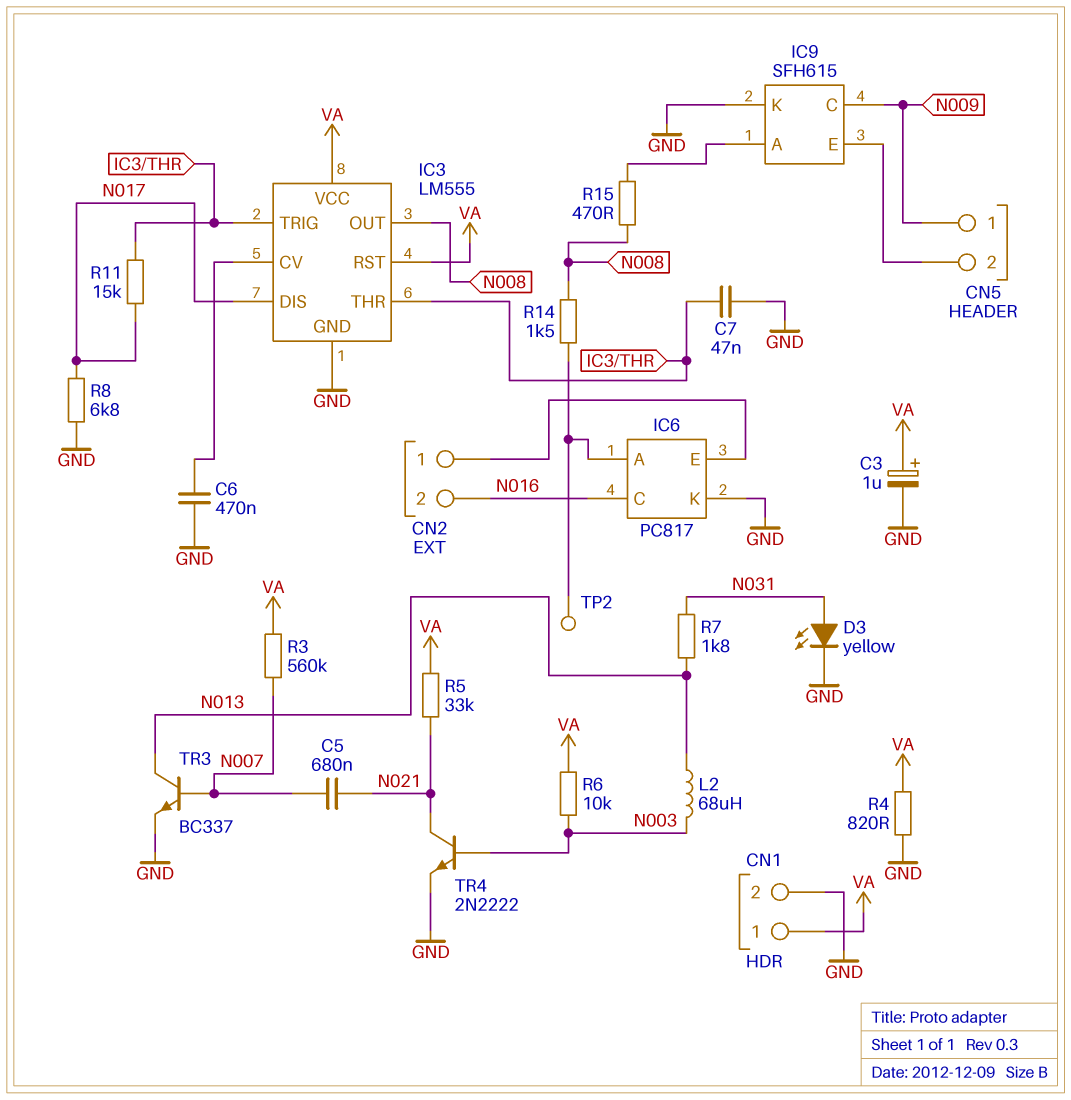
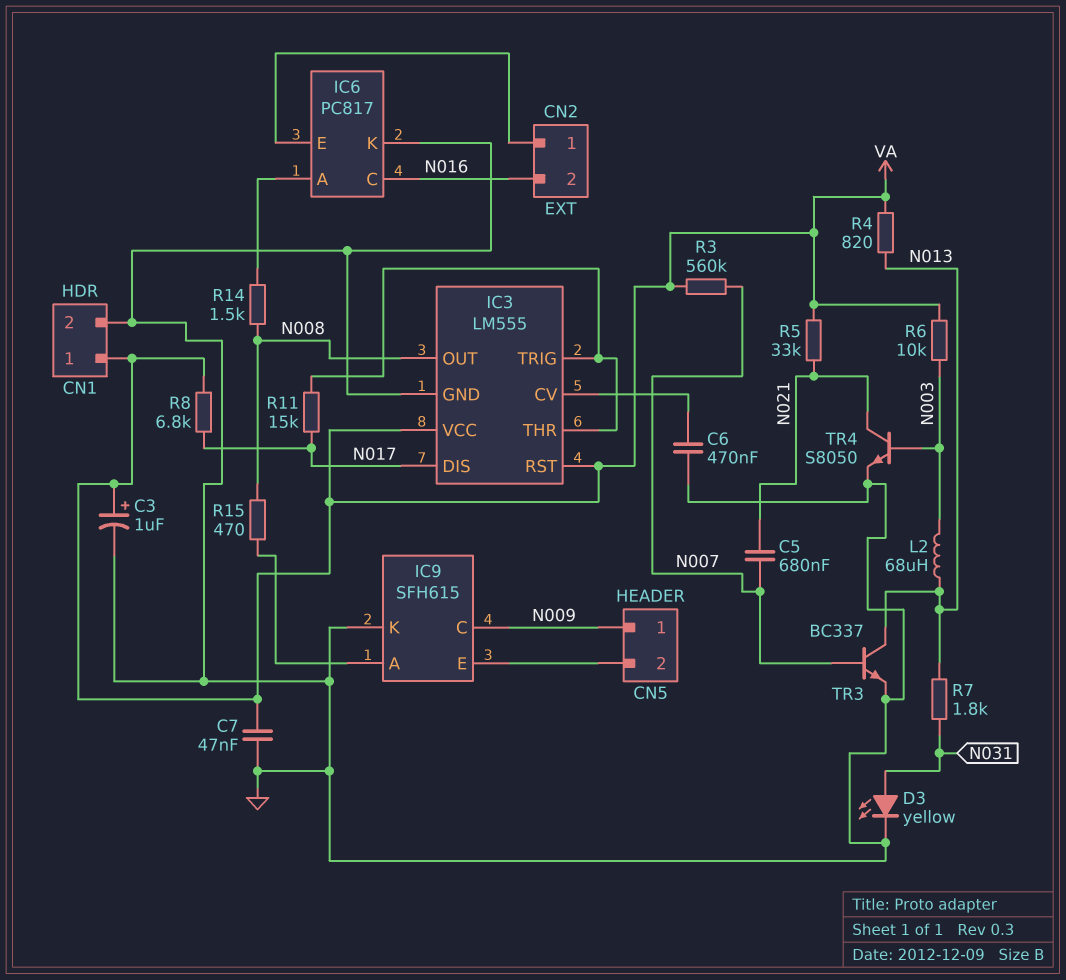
C7: 47nF (GND, IC3/THR) -> 47nF (GND, VA)
R4: 820 (GND, VA) -> 820 (N013, VA)
R8: 6.8k (GND, N017) -> 6.8k (N017, VA)
TP2: test point (IC6/A) -> none
TR4: NPN 2N2222 (B N003, C N021, E GND) -> NPN S8050 (B N003, C N021, E GND)

